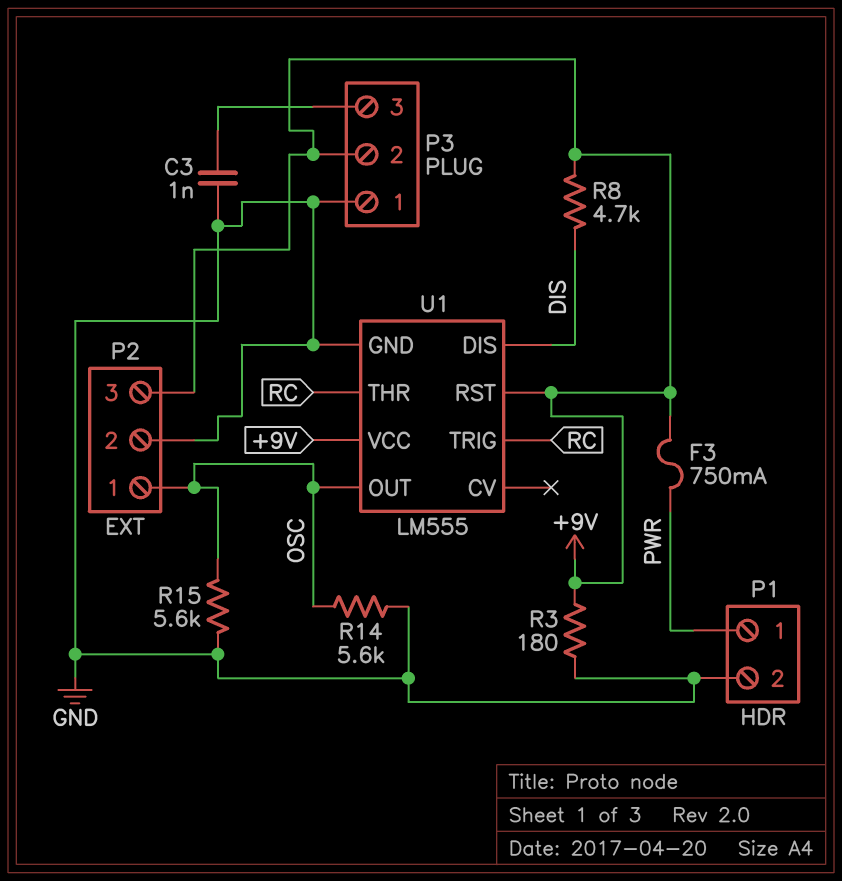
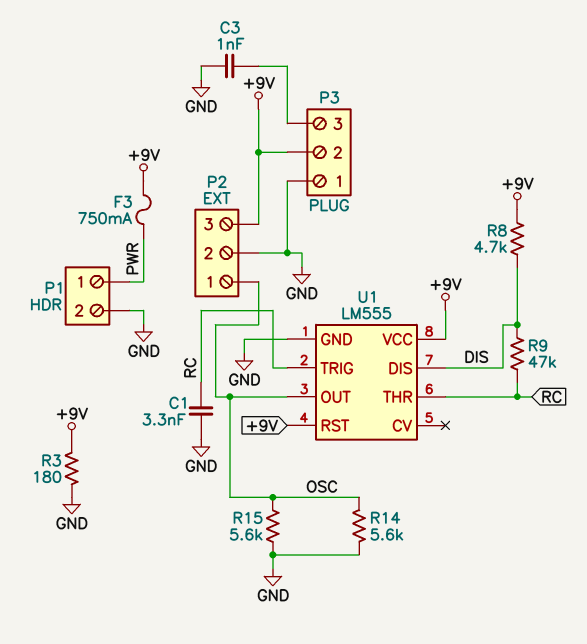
C1: none -> 3.3nF (GND, RC)
R9: none -> 47k (DIS, RC)

